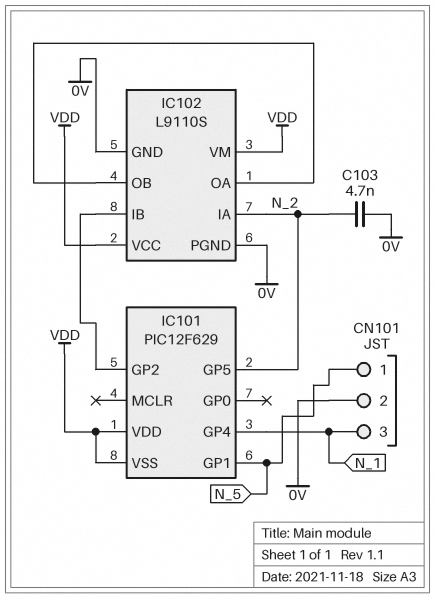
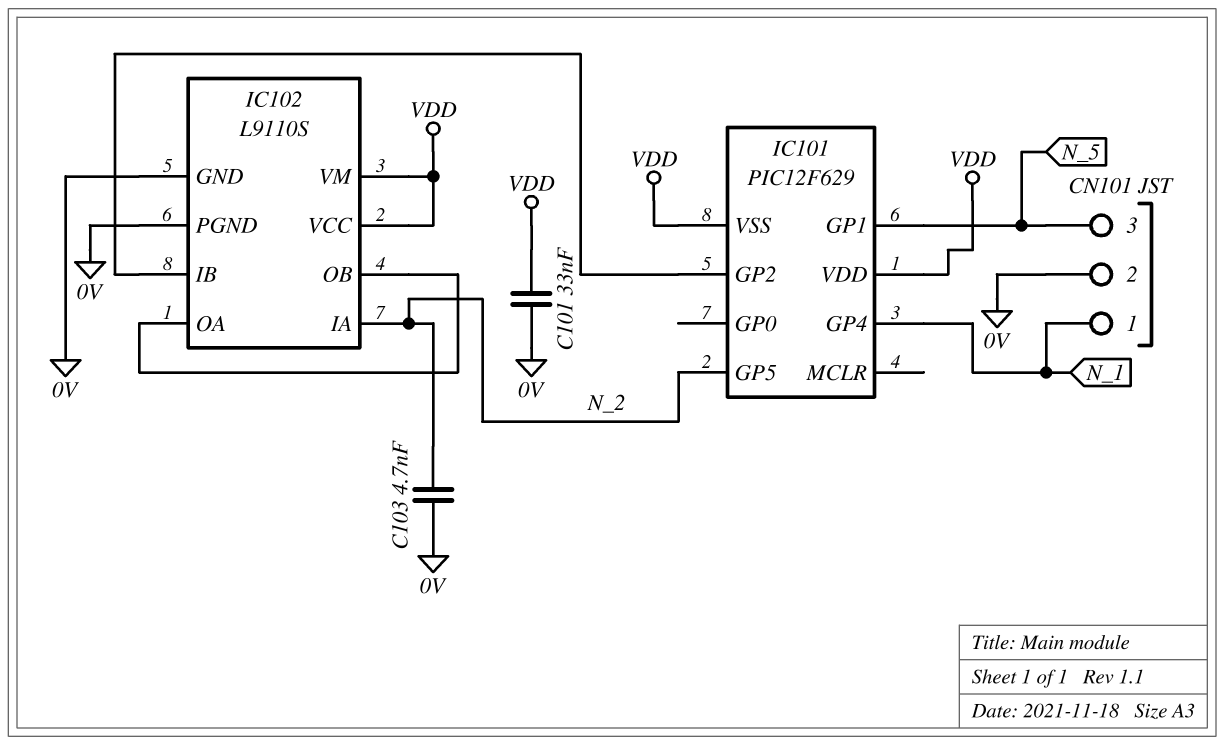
C101: none -> 33nF (0V, VDD)
CN101 pin 1: N_5 -> N_1
CN101 pin 3: N_1 -> N_5

